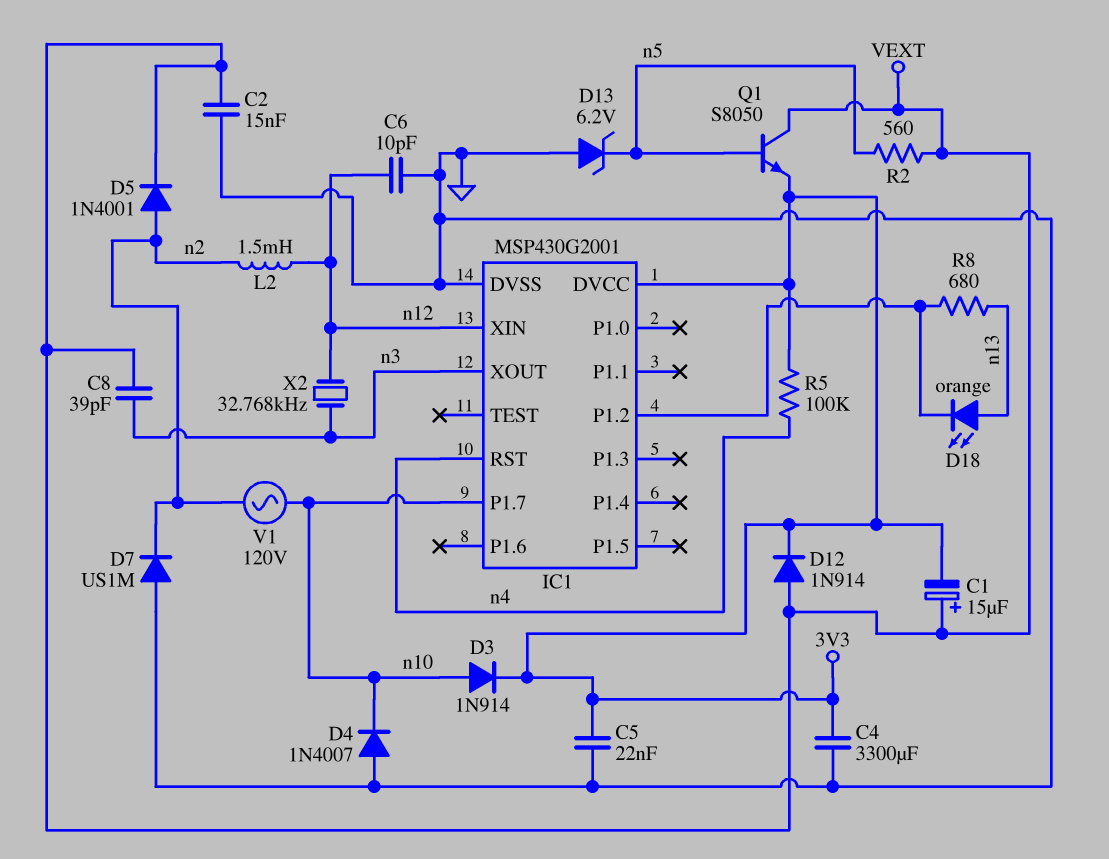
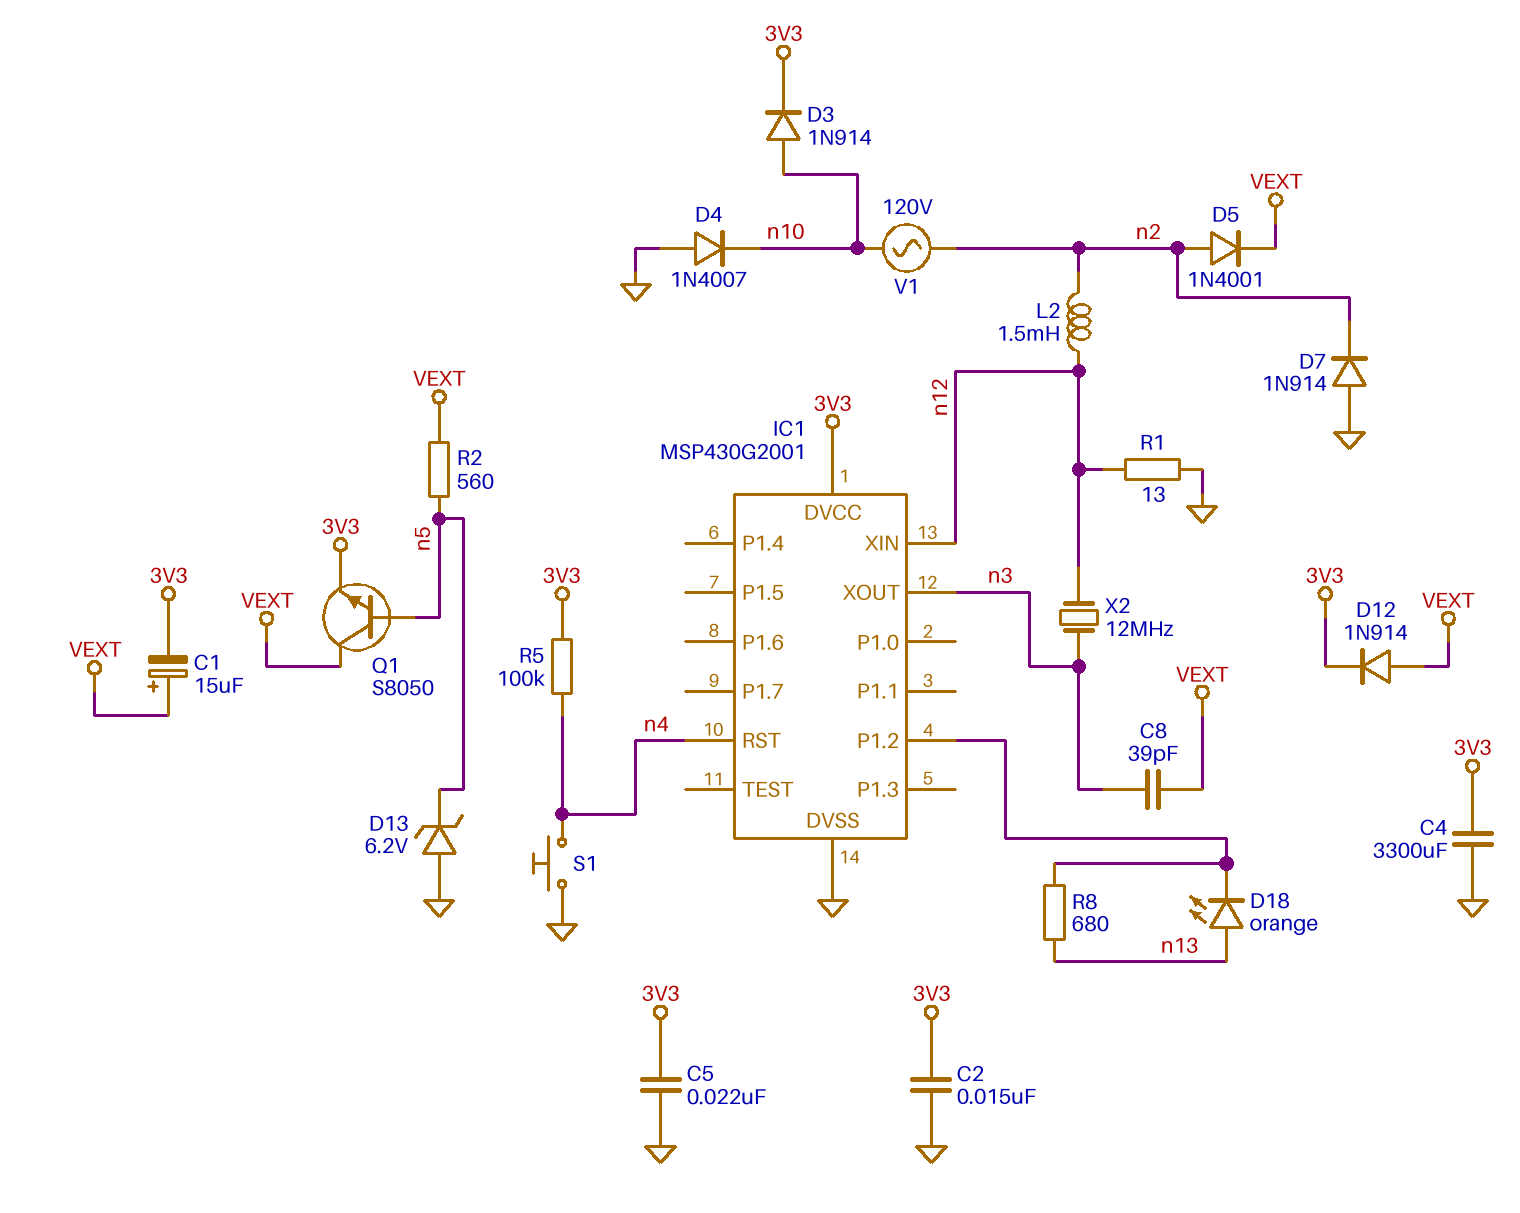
C2: 15nF (GND, VEXT) -> 15nF (3V3, GND)
C6: 10pF (GND, n12) -> none
D7: diode US1M (A GND, K n2) -> diode 1N914 (A GND, K n2)
IC1 pin P1.7: n10 -> none
R1: none -> 13 (GND, n12)
S1: none -> button (GND, n4)
X2: 32.768kHz (n3, n12) -> 12MHz (n3, n12)

